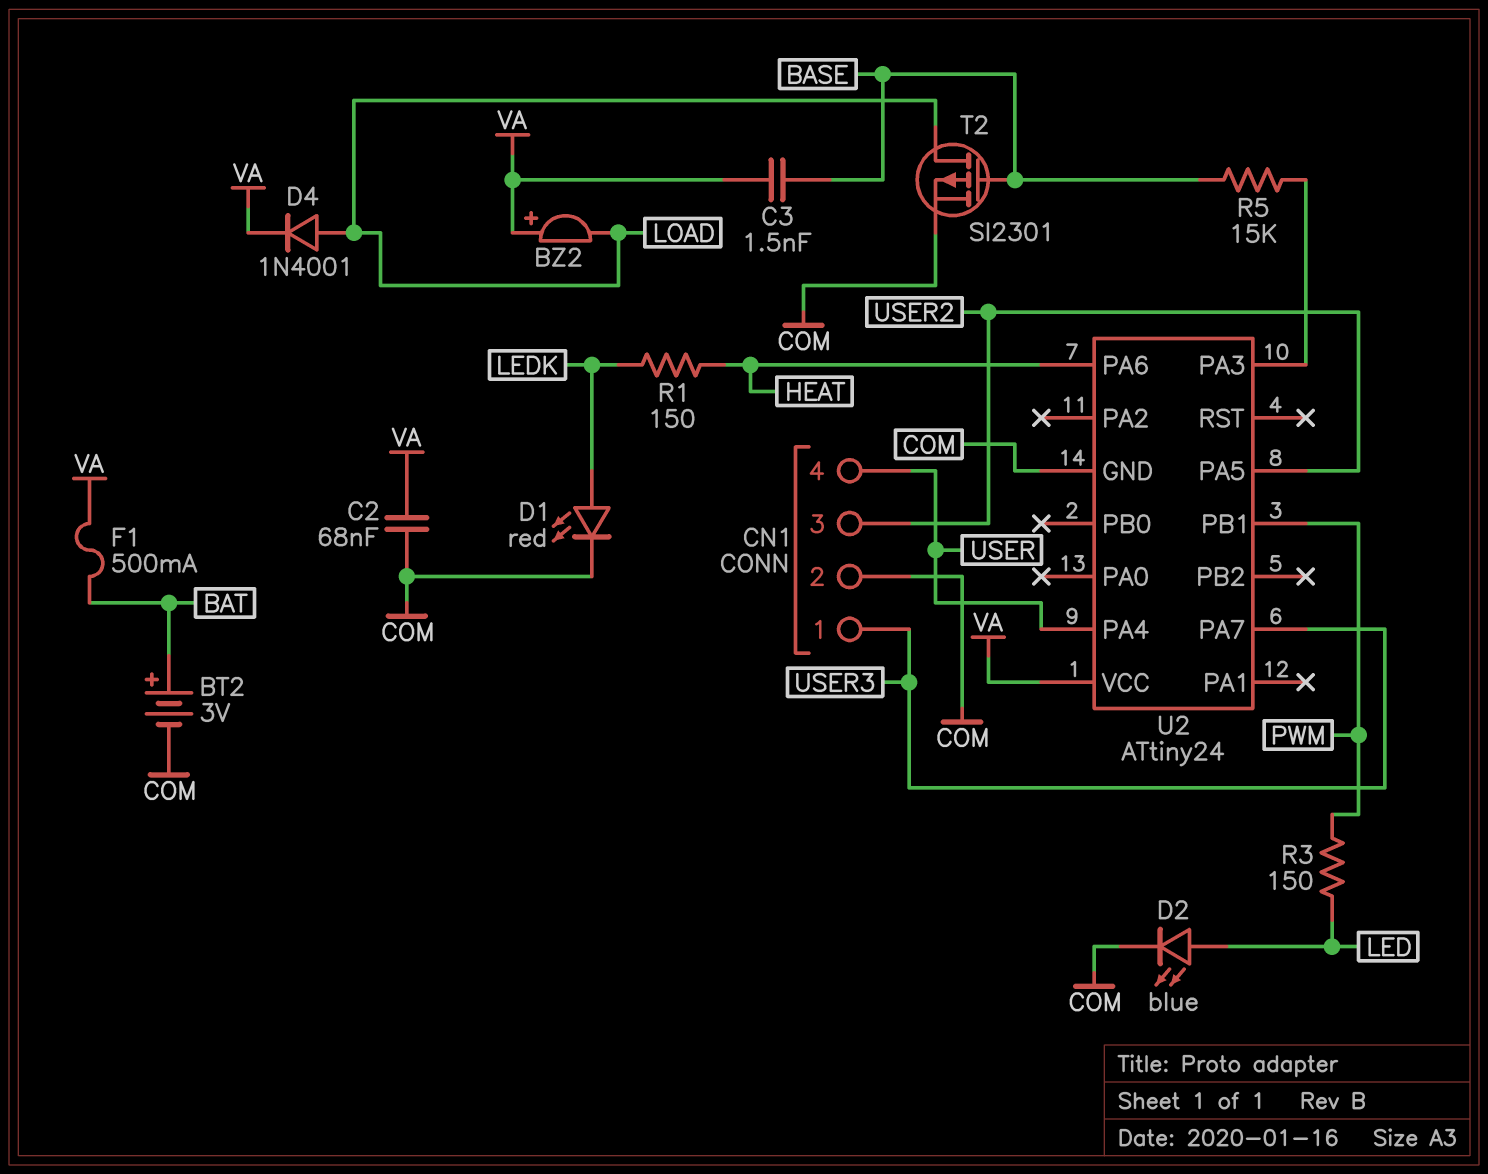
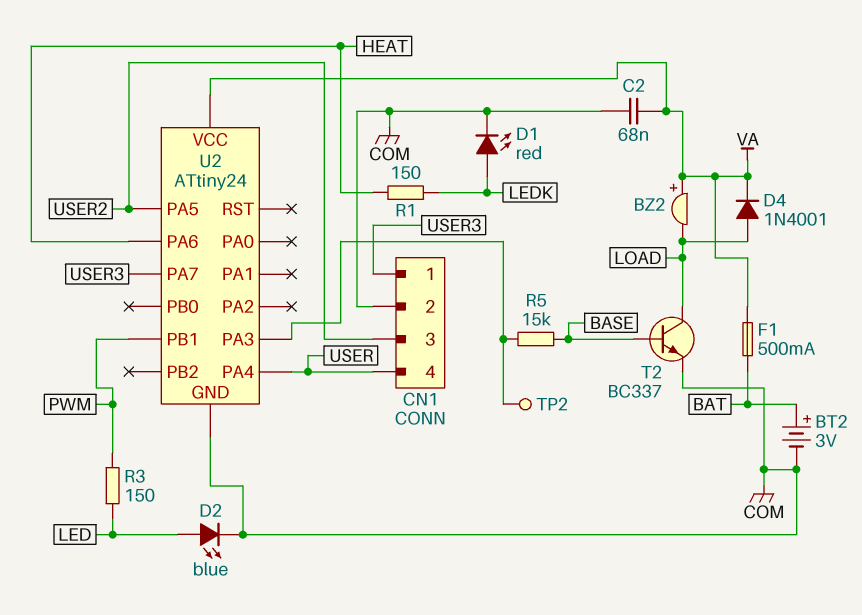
C3: 1.5nF (BASE, VA) -> none
T2: PMOS SI2301 (G BASE, D LOAD, S COM) -> NPN BC337 (B BASE, C LOAD, E COM)
TP2: none -> test point (U2/PA3)

